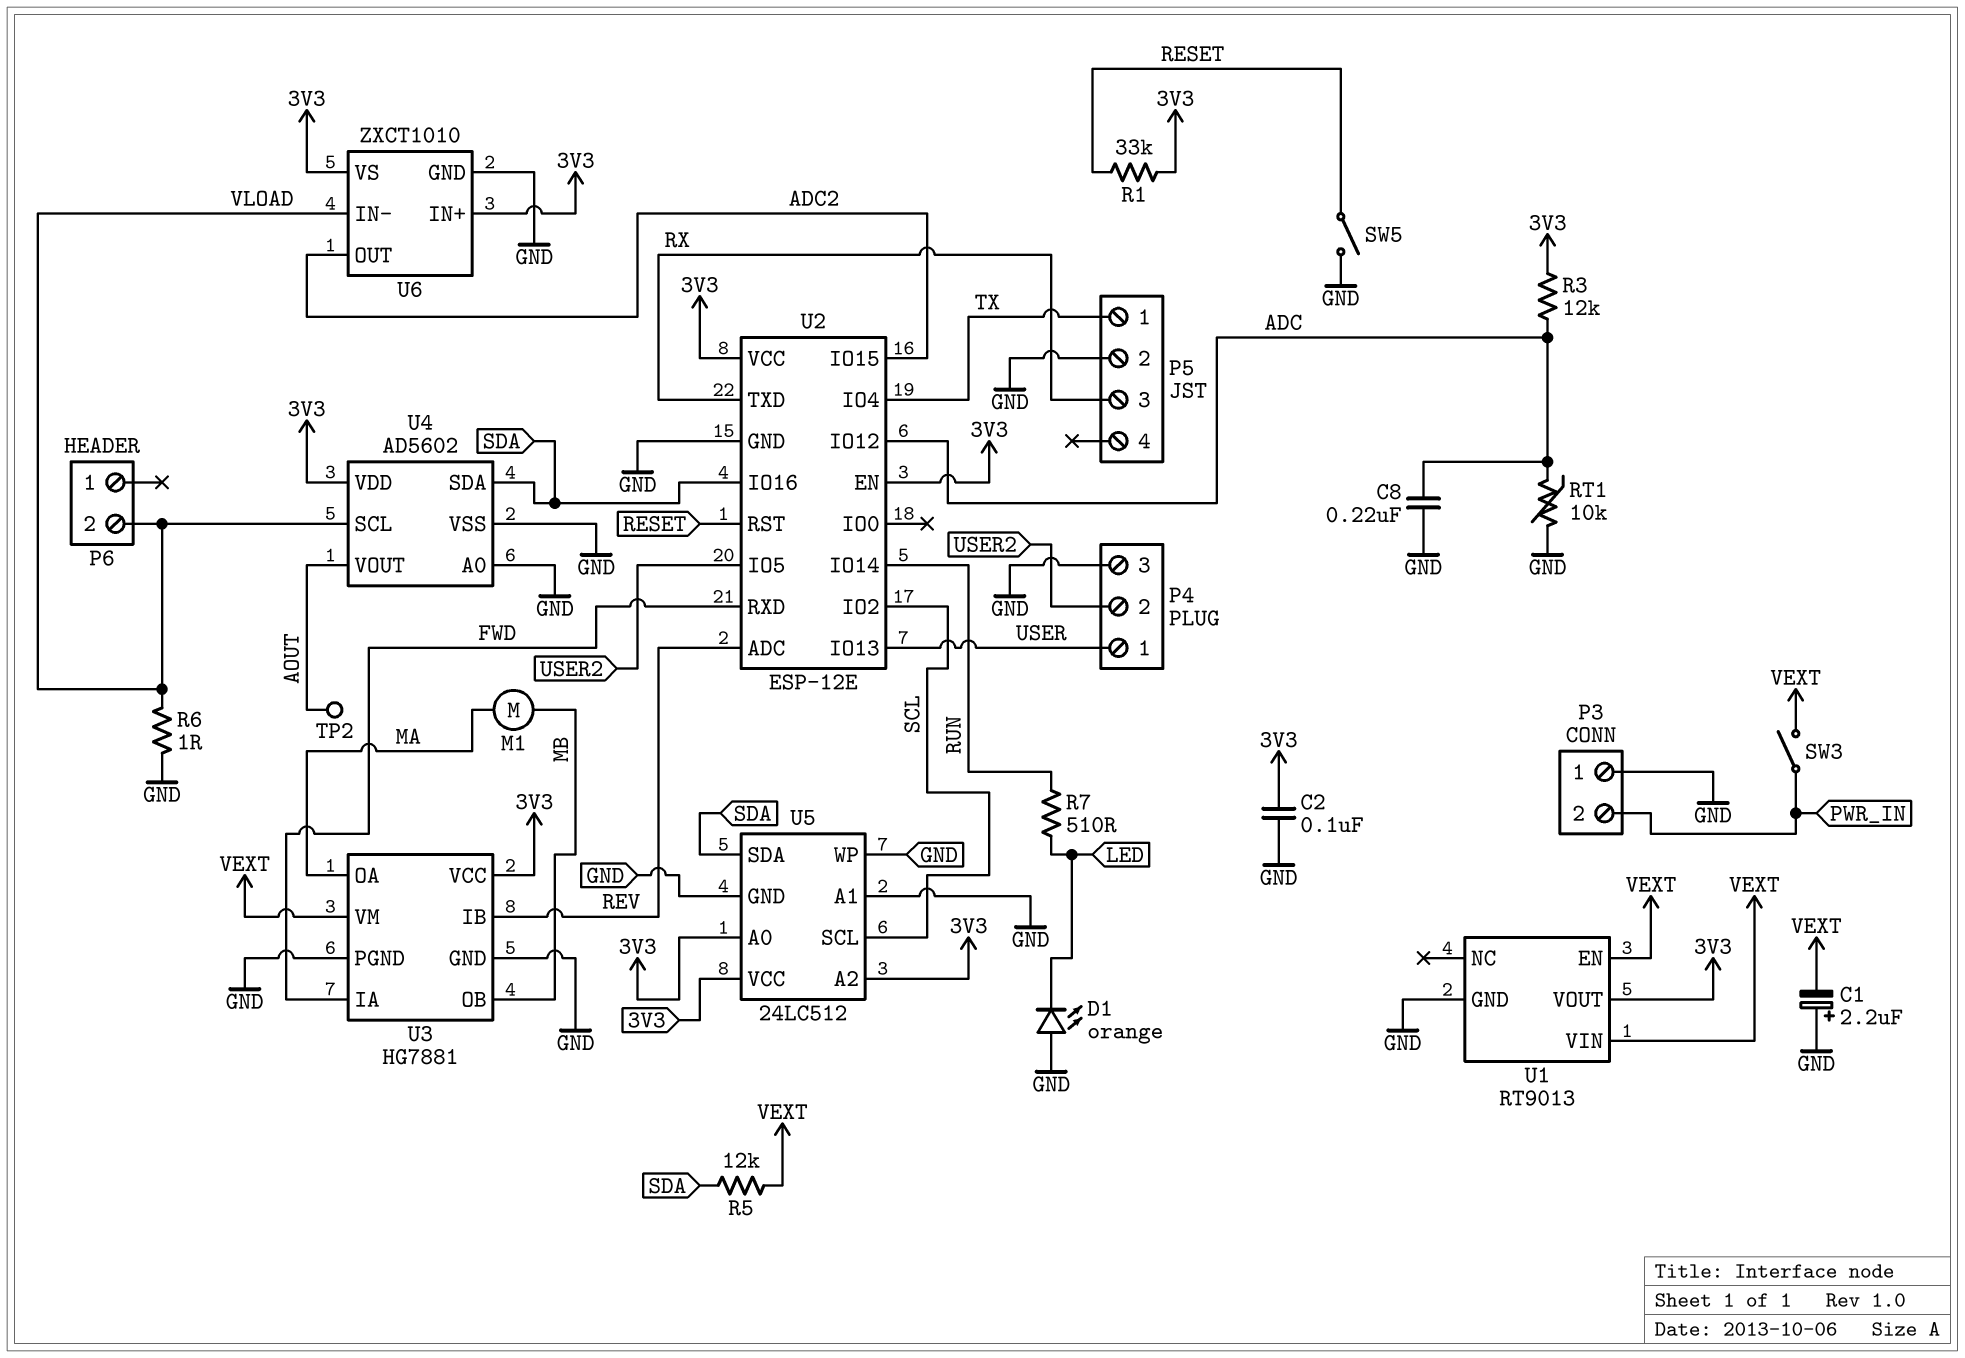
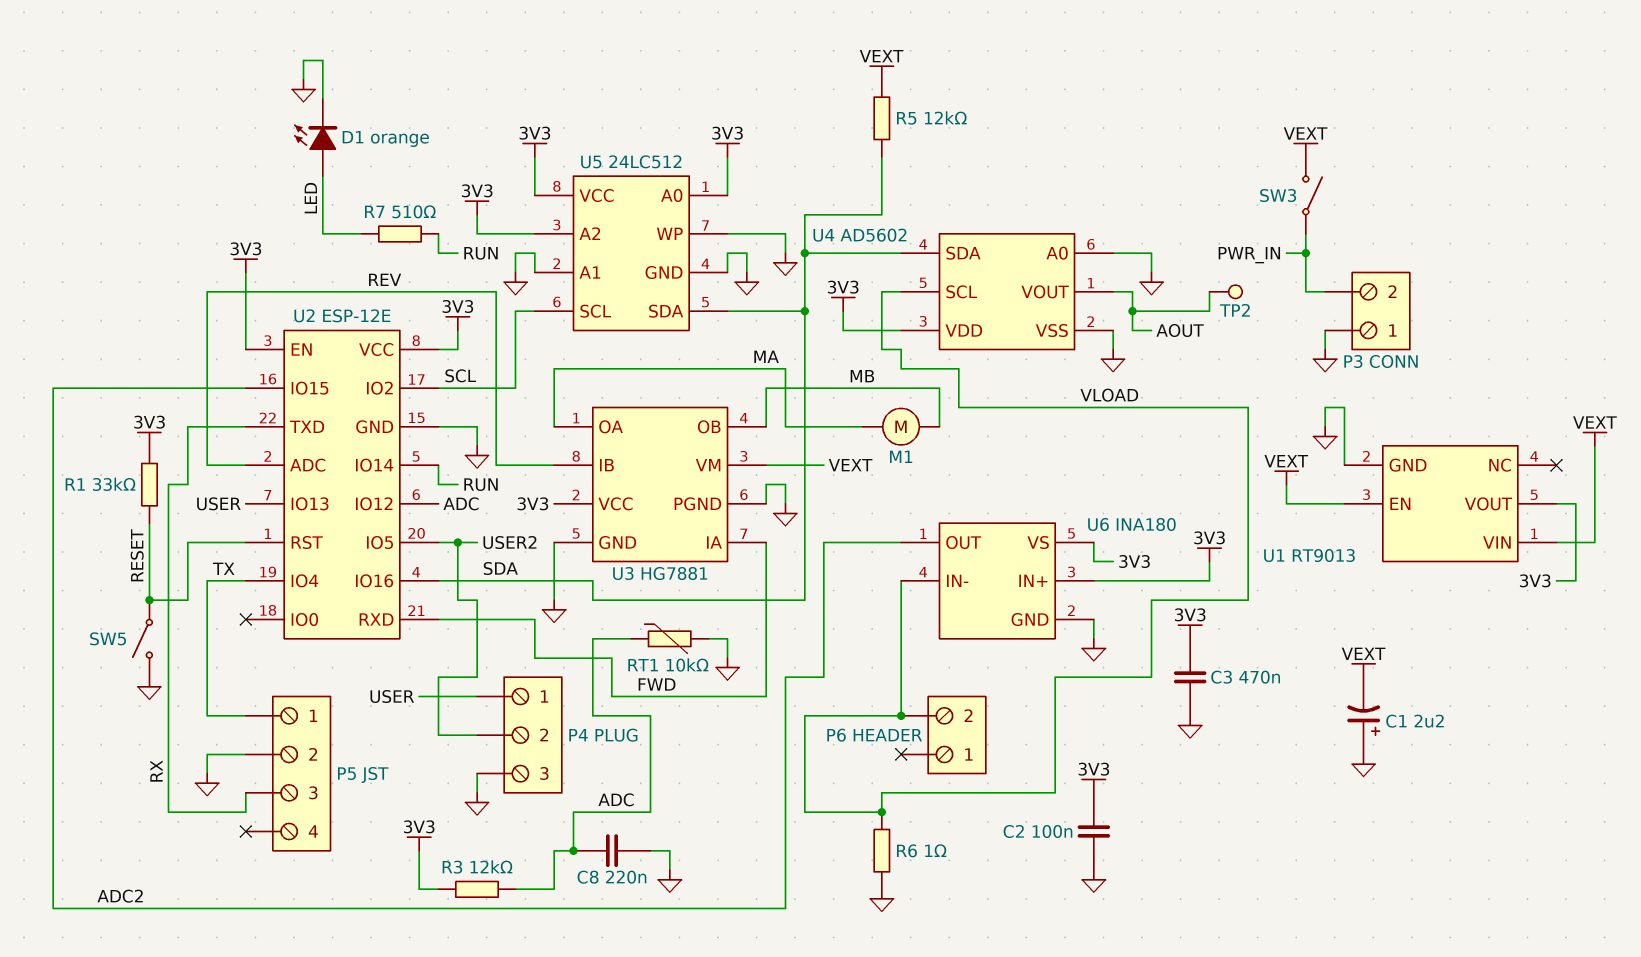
C3: none -> 470nF (3V3, GND)
D1: LED orange (A GND, K LED) -> LED orange (A LED, K GND)
U6: ZXCT1010 -> INA180

